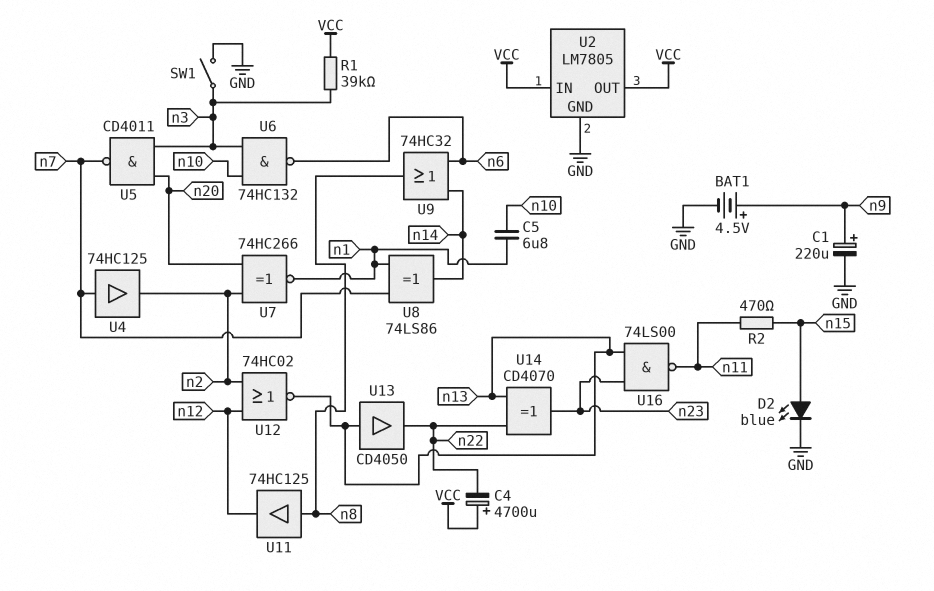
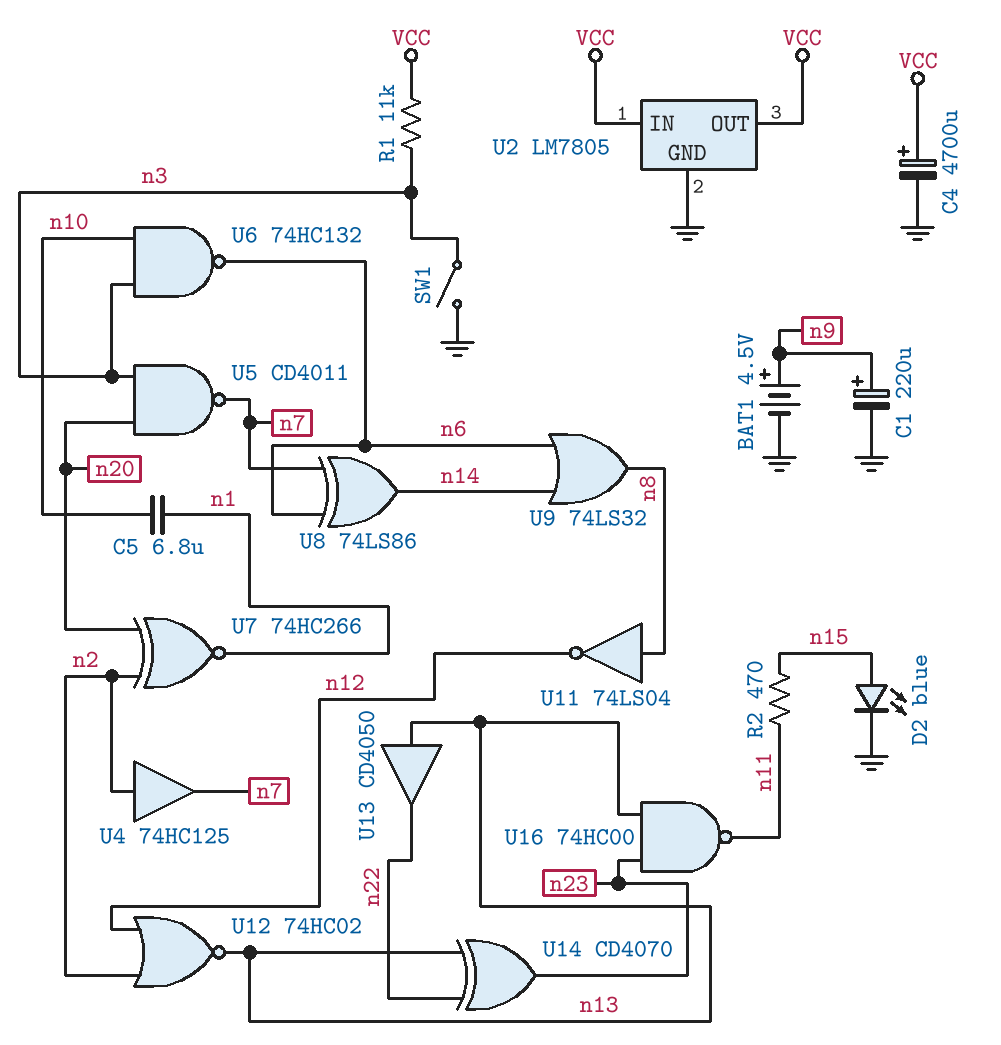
C4: 4700uF (plus VCC, minus n22) -> 4700uF (plus VCC, minus GND)
R1: 39k (VCC, n3) -> 11k (VCC, n3)
U4: buffer 74HC125 (in n7, out n2) -> buffer 74HC125 (in n2, out n7)
U8: XOR 74LS86 (in n1, in n7, out n14) -> XOR 74LS86 (in n6, in n7, out n14)
U9: OR 74HC32 (in n6, in n14, out n8) -> OR 74LS32 (in n6, in n14, out n8)
U11: buffer 74HC125 (in n8, out n12) -> NOT 74LS04 (in n8, out n12)
U16: NAND 74LS00 (in n13, in n23, out n11) -> NAND 74HC00 (in n13, in n23, out n11)

